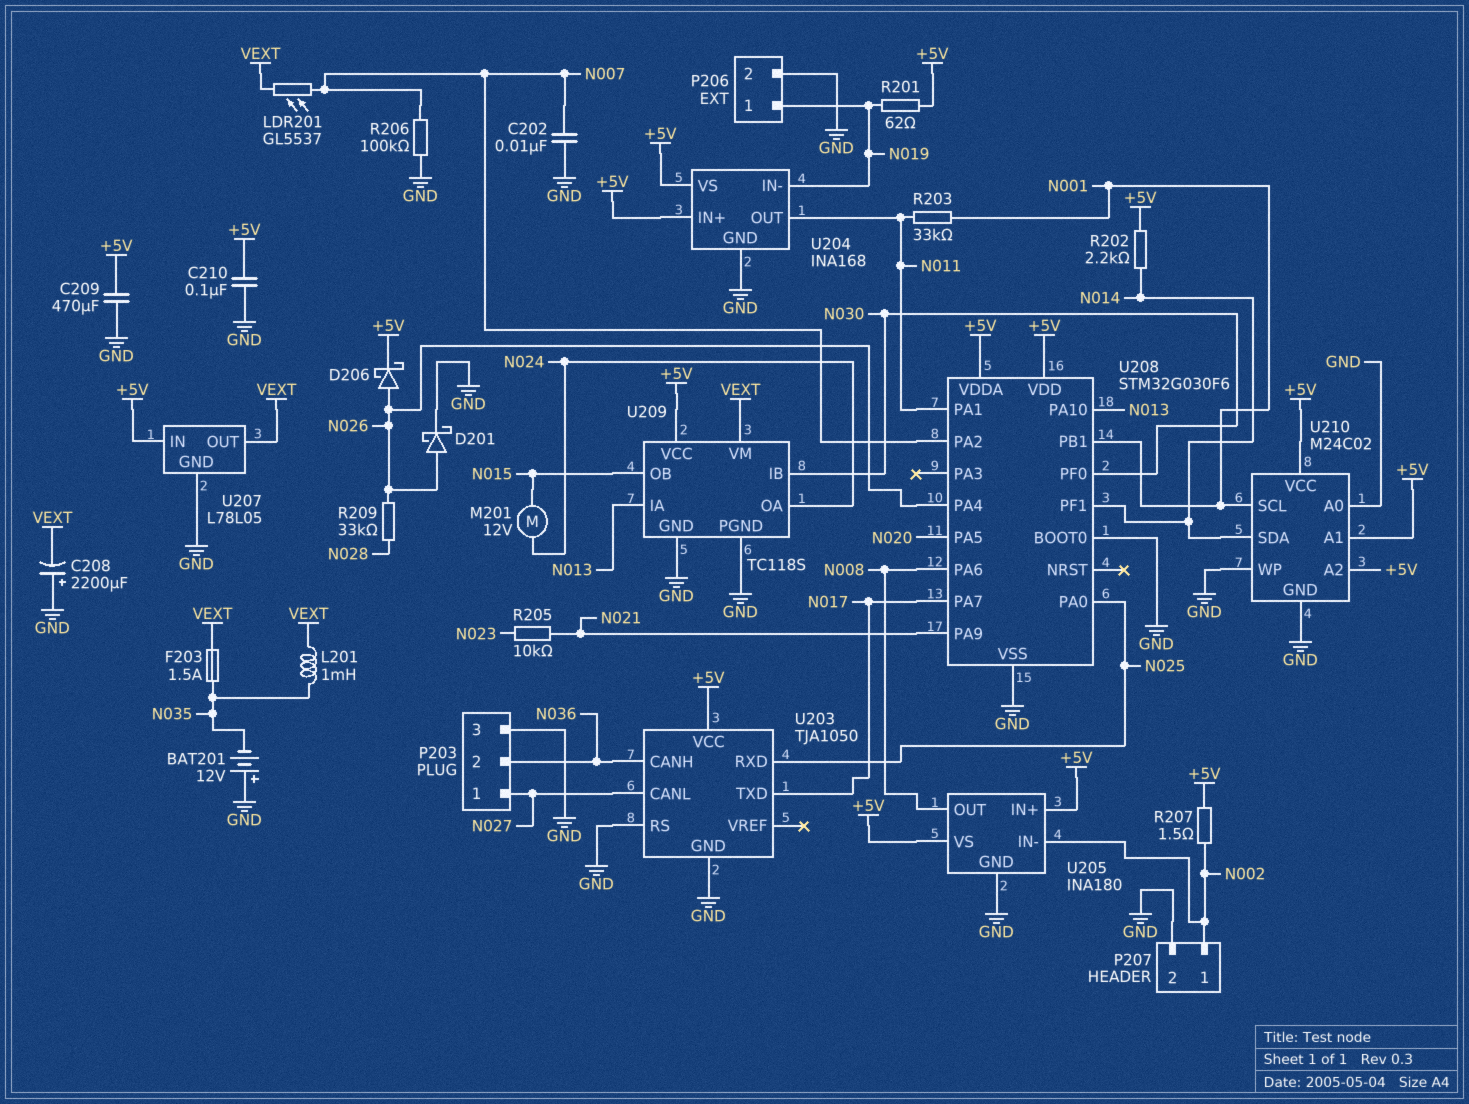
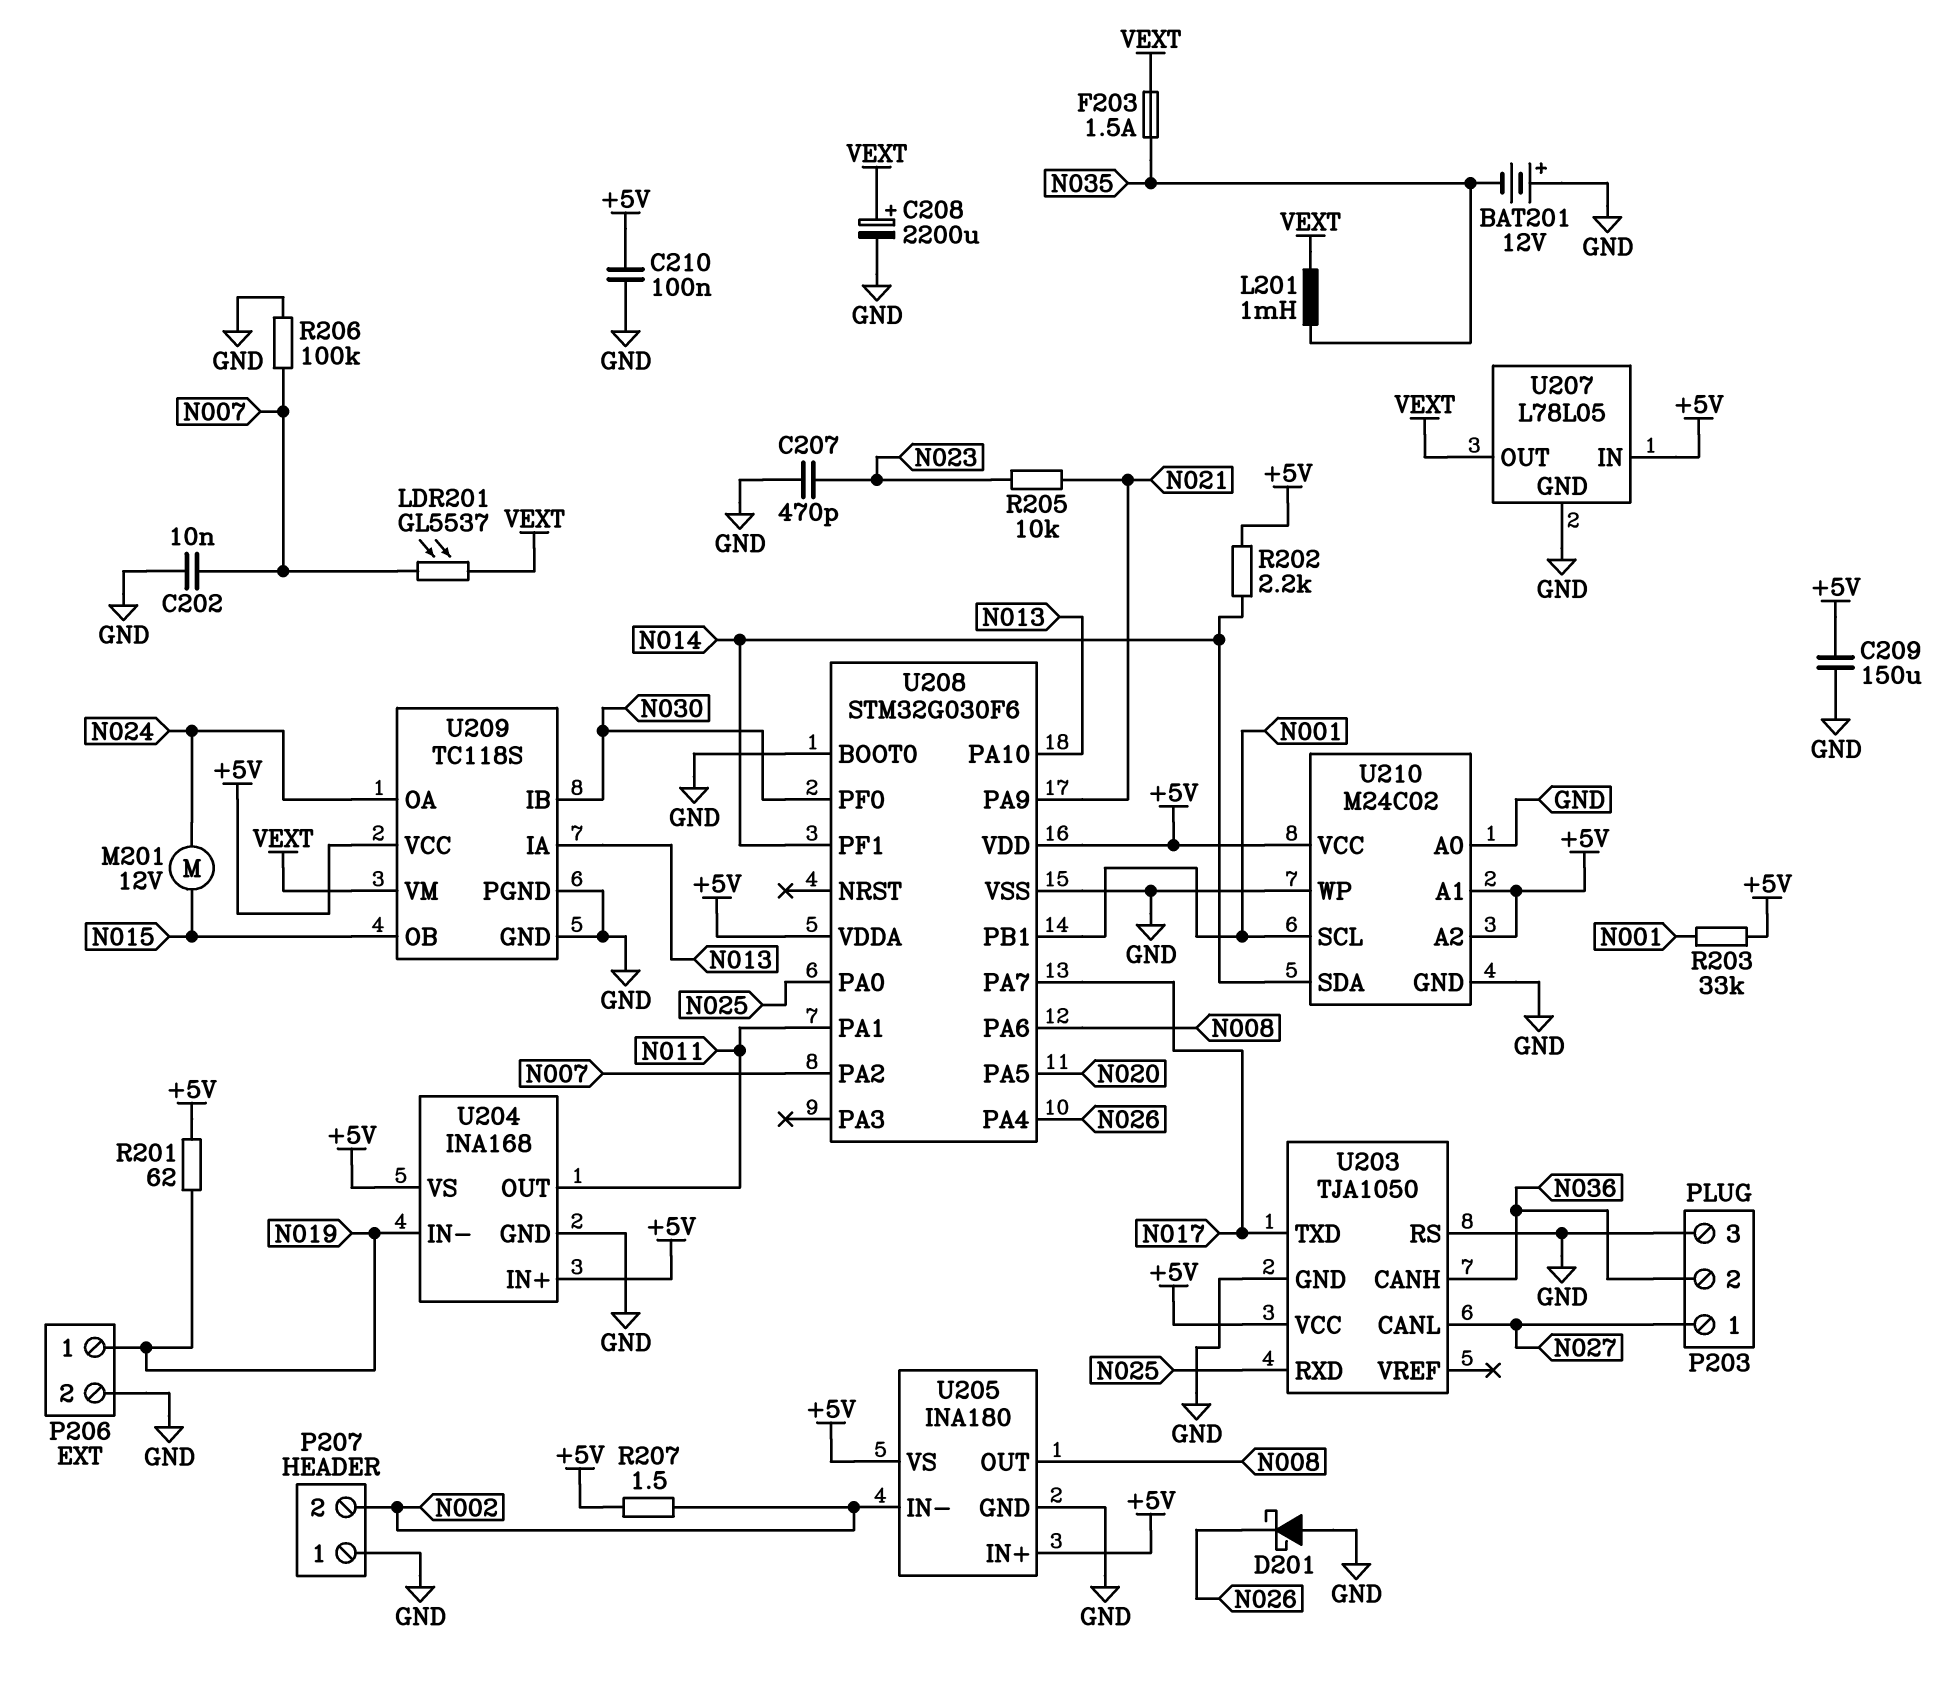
C207: none -> 470pF (GND, N023)
C208: 2200uF (plus GND, minus VEXT) -> 2200uF (plus VEXT, minus GND)
C209: 470uF (+5V, GND) -> 150uF (+5V, GND)
D201: schottky (A N026, K GND) -> schottky (A GND, K N026)
D206: schottky (A N026, K +5V) -> none
P207 pin 1: N002 -> GND
P207 pin 2: GND -> N002
R203: 33k (N001, N011) -> 33k (+5V, N001)
R209: 33k (N026, N028) -> none

